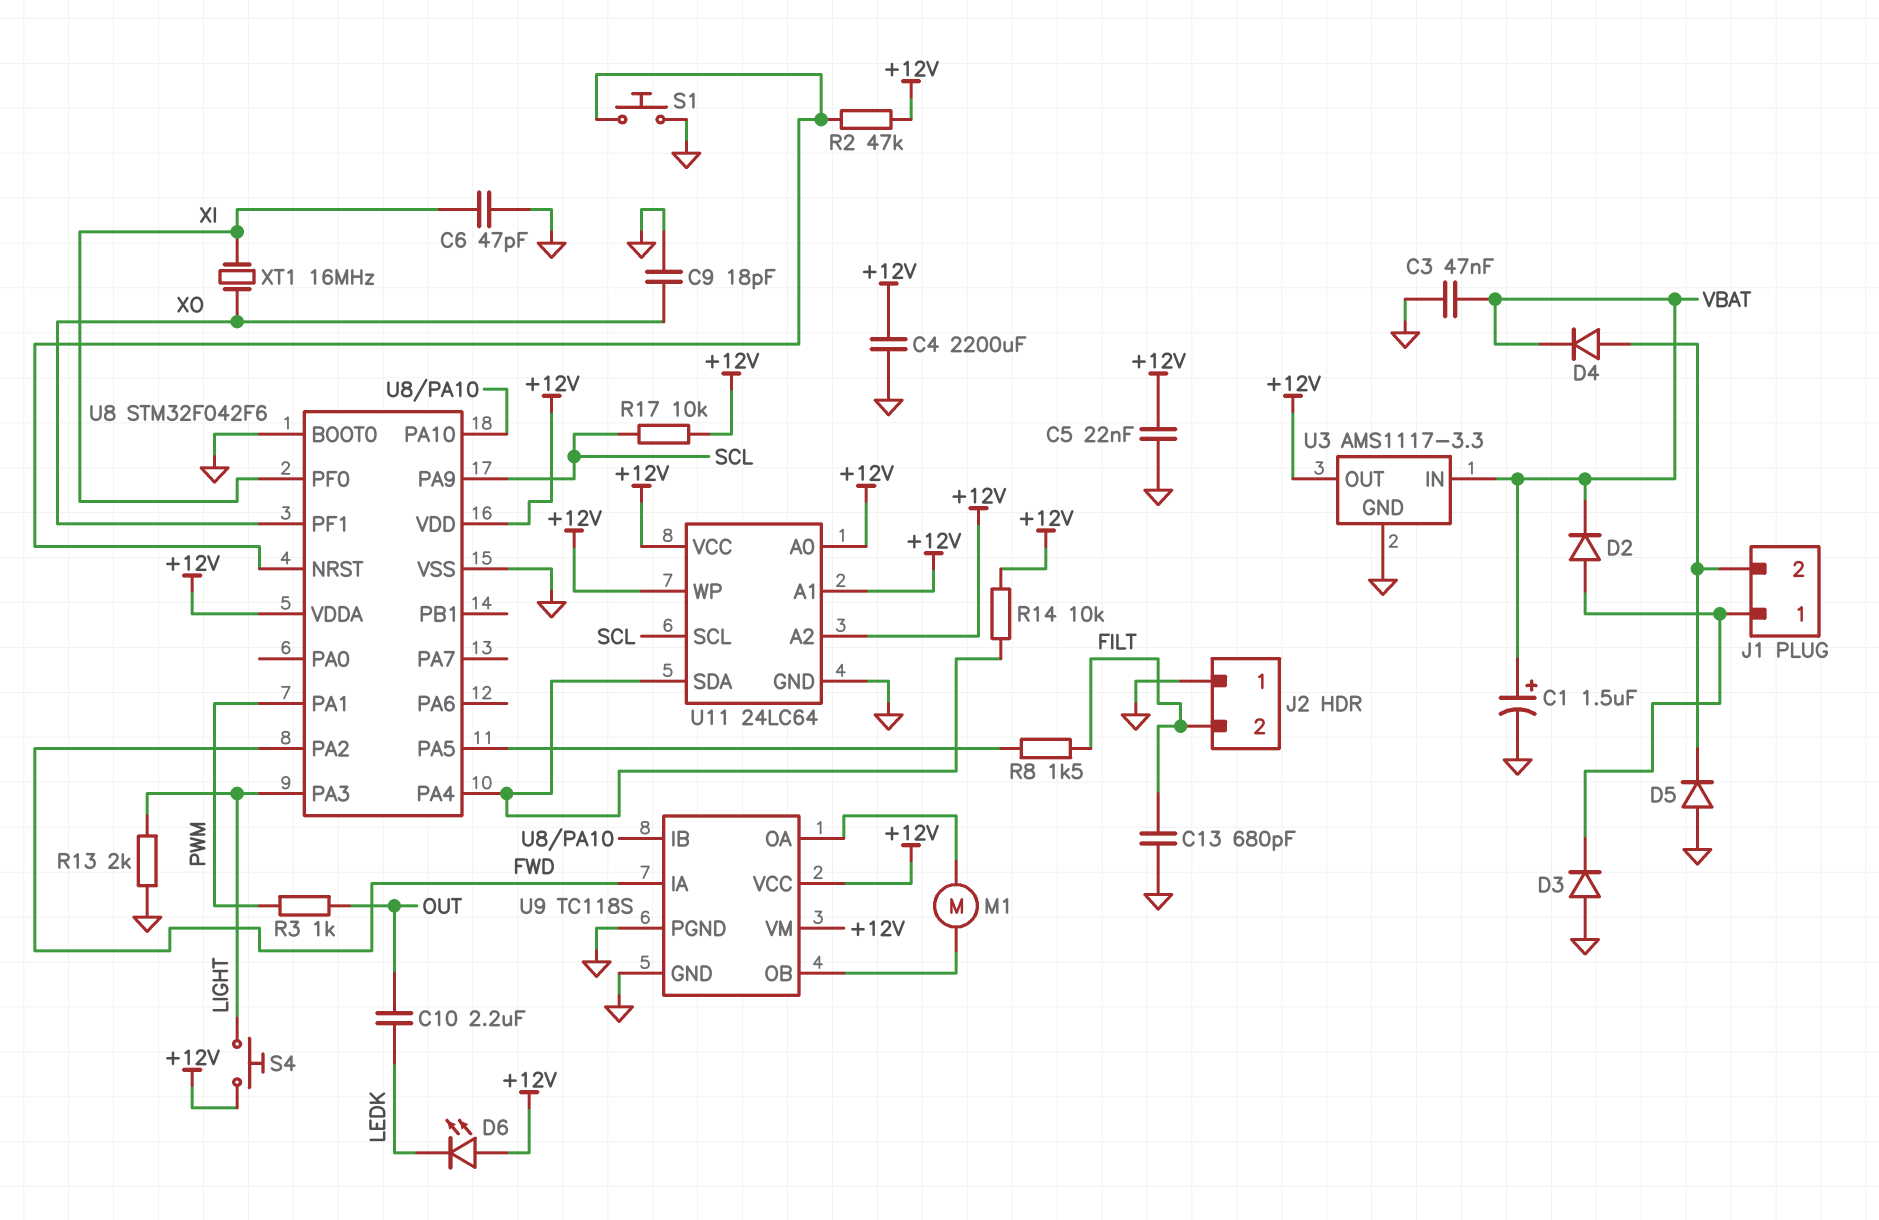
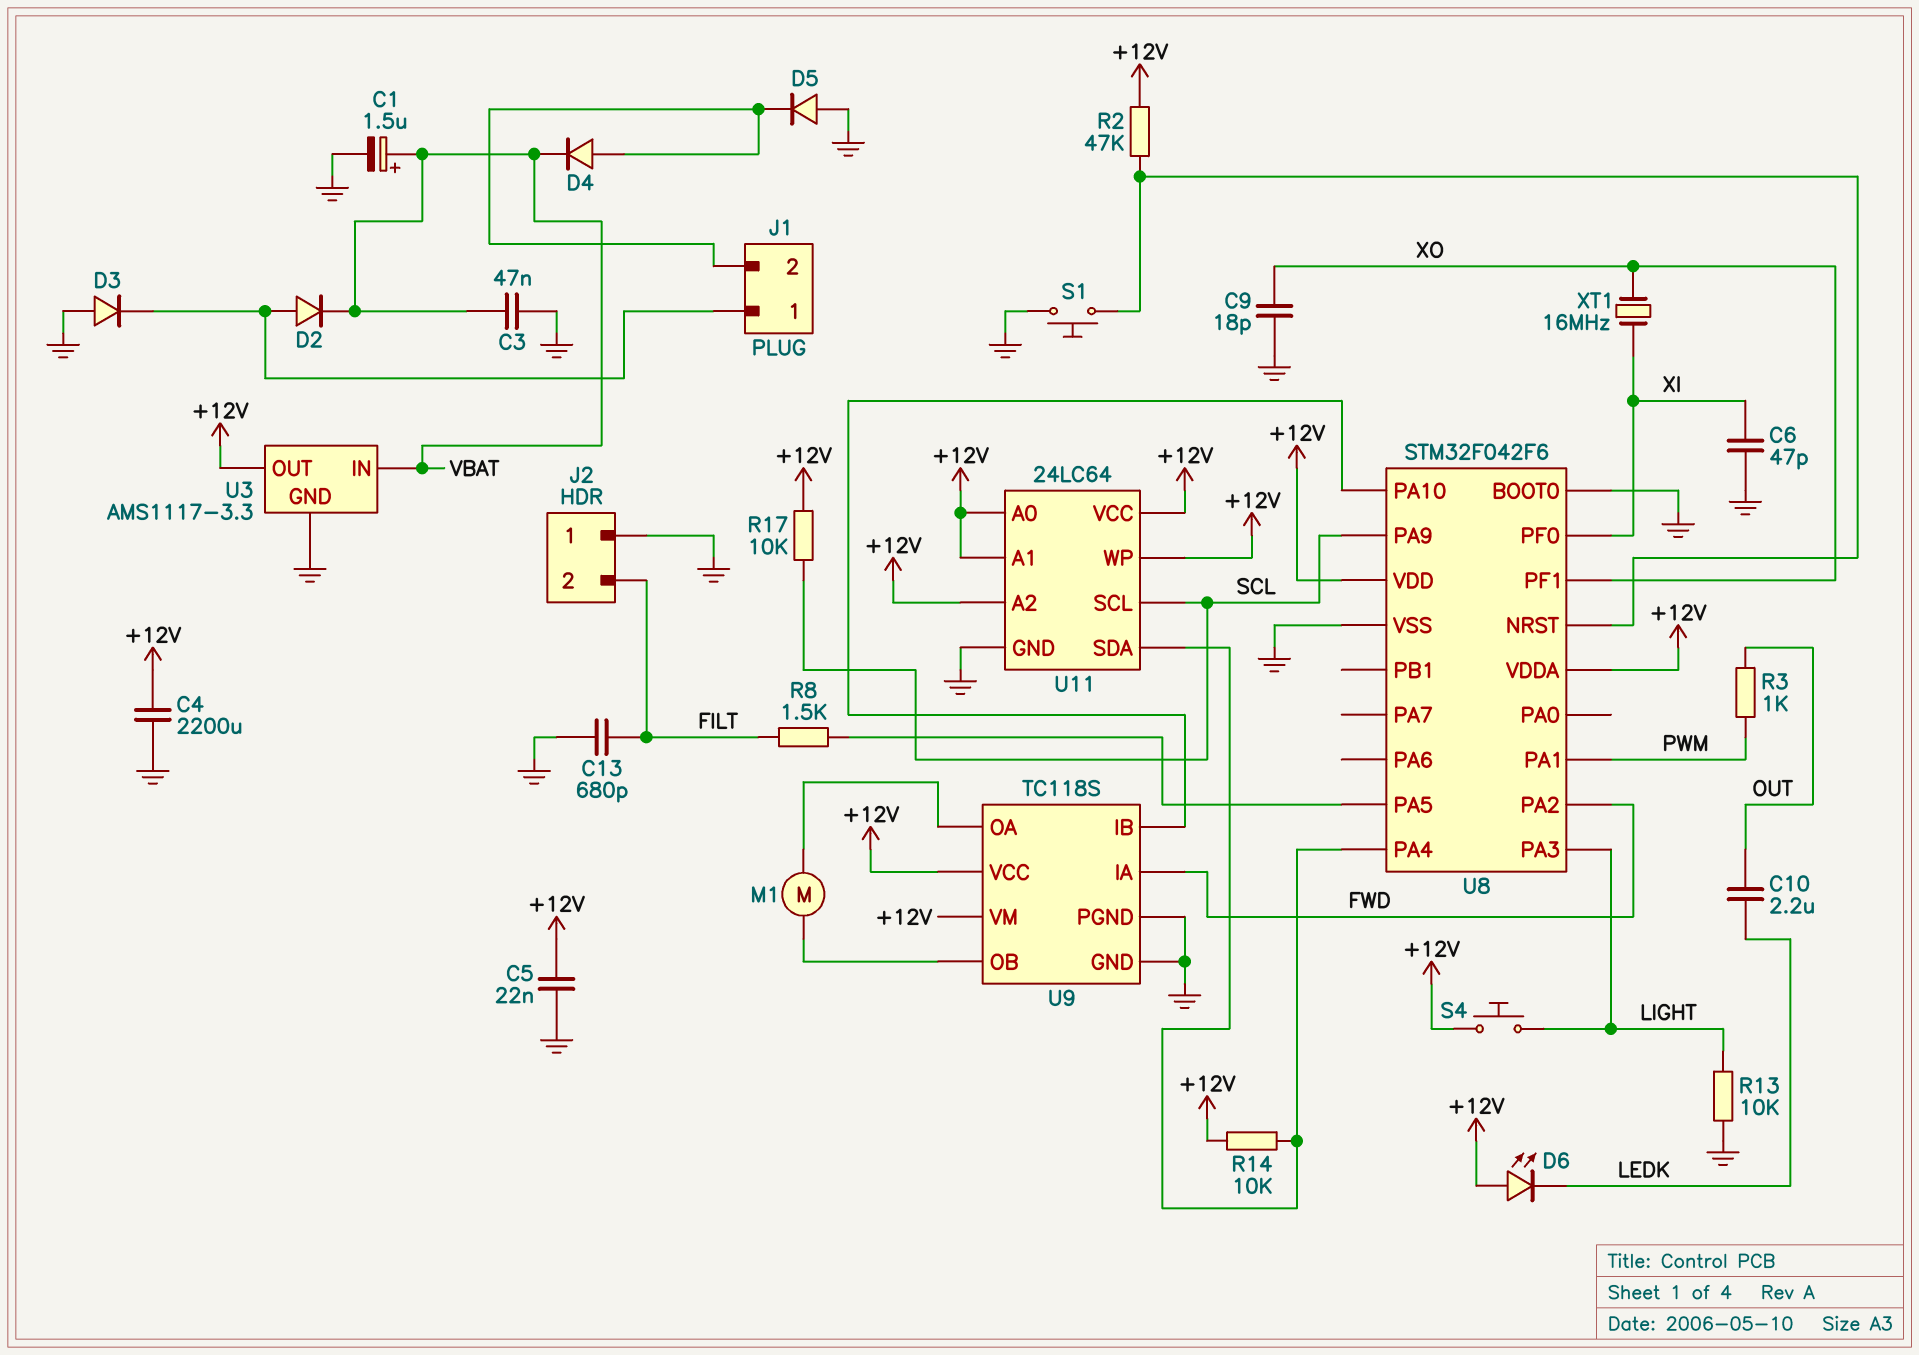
R13: 2k (GND, LIGHT) -> 10k (GND, LIGHT)

